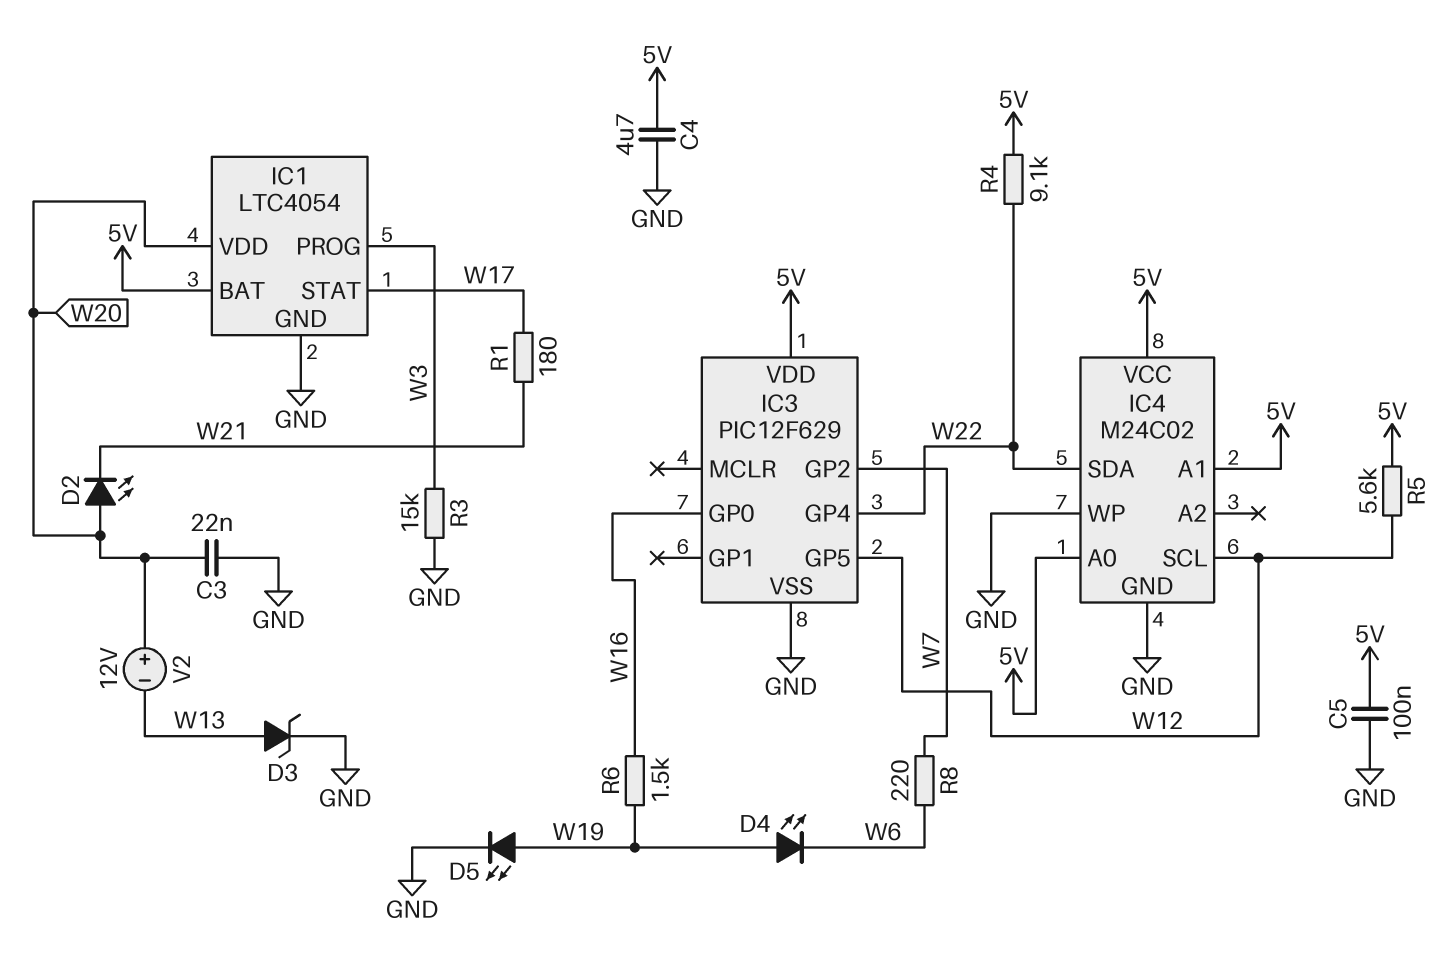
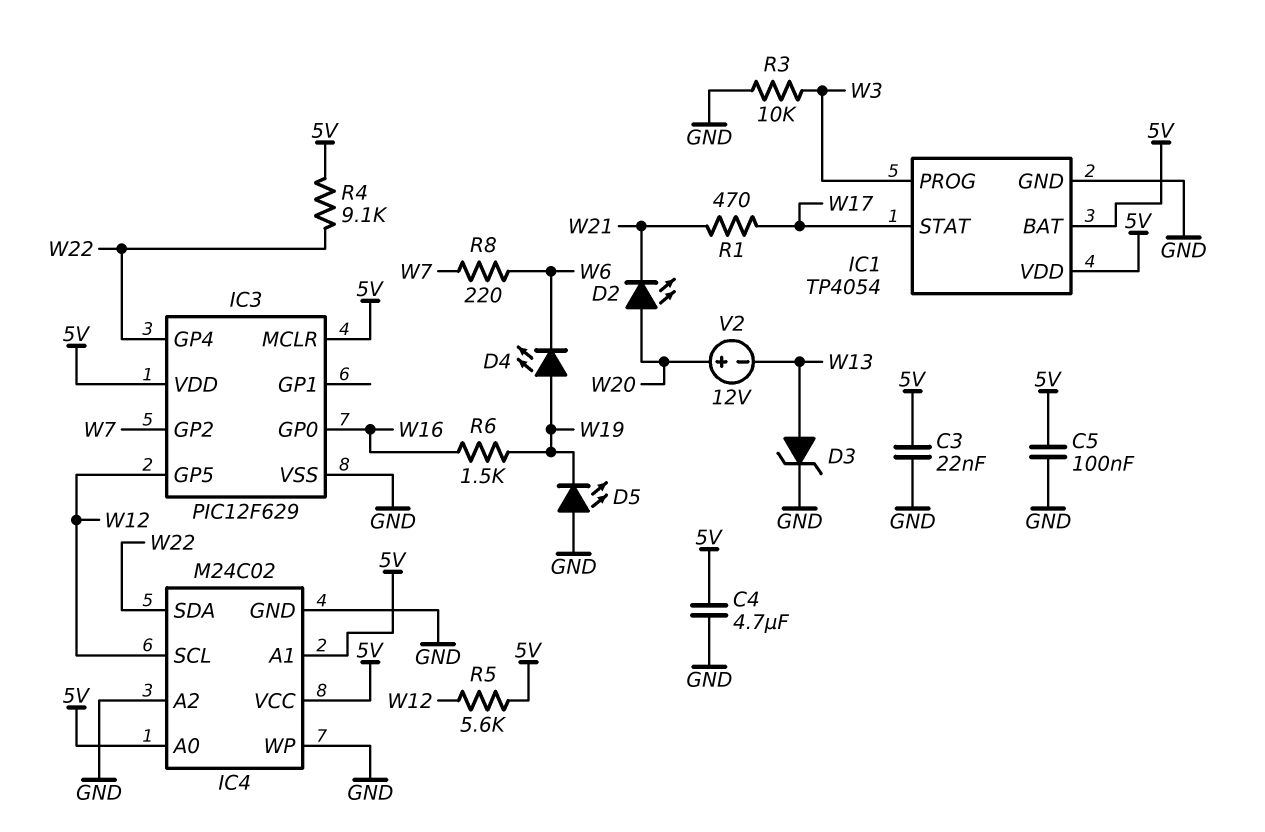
C3: 22nF (GND, W20) -> 22nF (5V, GND)
D5: LED (A W19, K GND) -> LED (A GND, K W19)
IC1: LTC4054 -> TP4054
IC1 pin VDD: W20 -> 5V
IC3 pin MCLR: none -> 5V
IC4 pin A2: none -> GND
R1: 180 (W17, W21) -> 470 (W17, W21)
R3: 15k (GND, W3) -> 10k (GND, W3)

